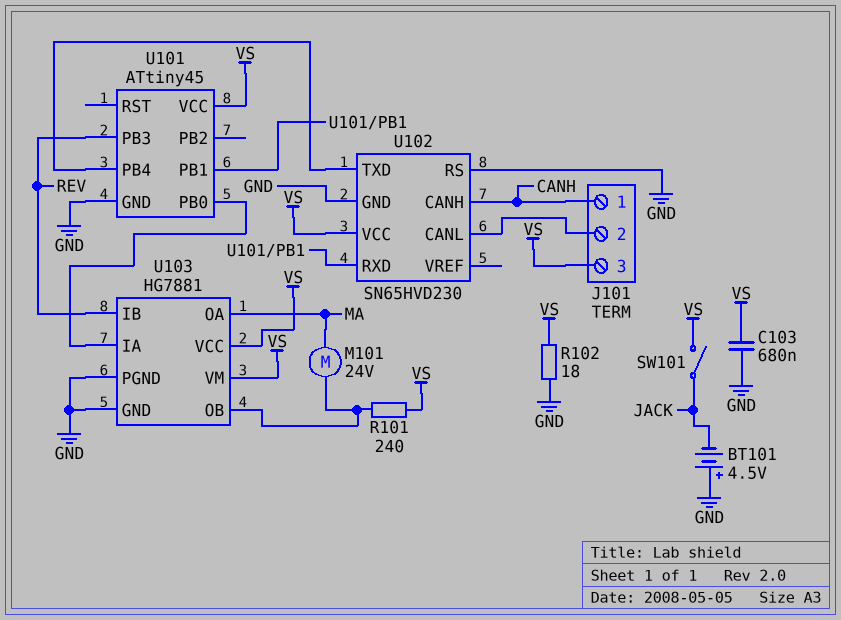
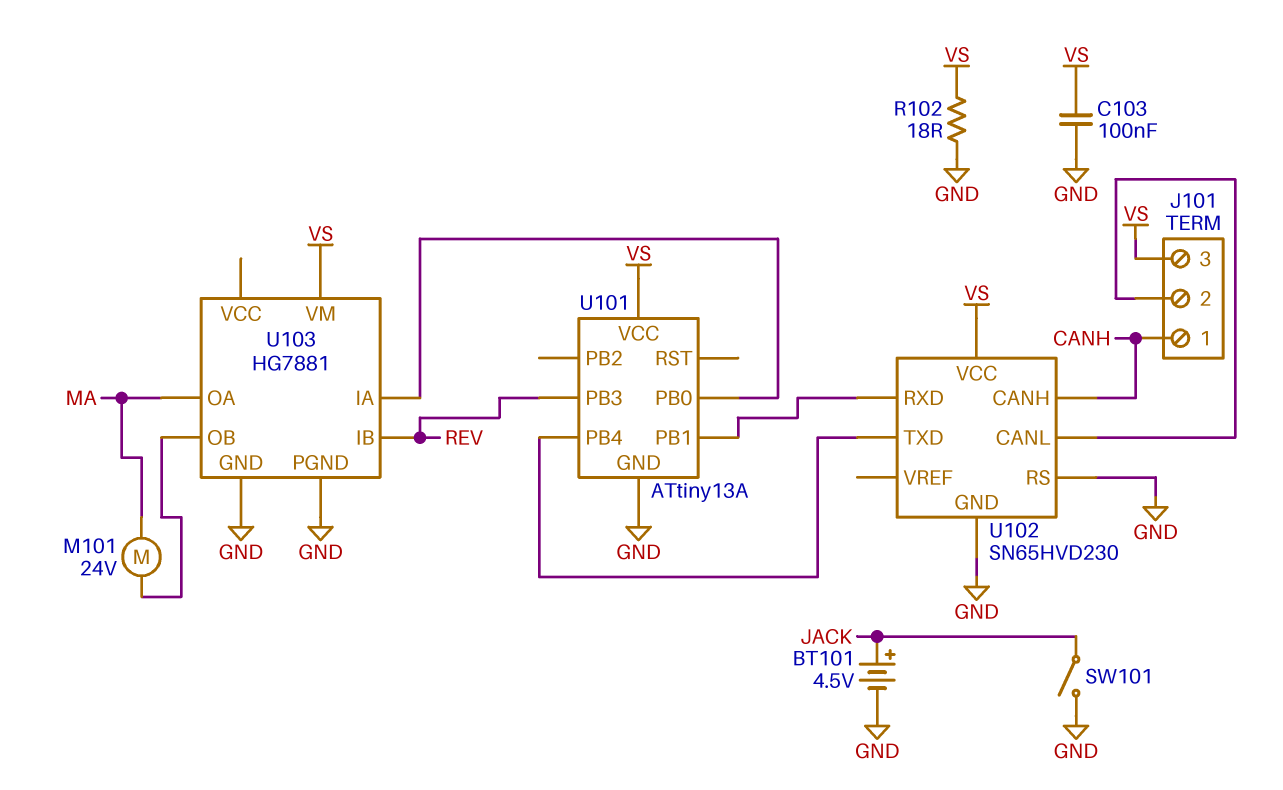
BT101: 4.5V (plus GND, minus JACK) -> 4.5V (plus JACK, minus GND)
C103: 680nF (GND, VS) -> 100nF (GND, VS)
R101: 240 (U103/OB, VS) -> none
SW101: switch (JACK, VS) -> switch (GND, JACK)
U101: ATtiny45 -> ATtiny13A
U103 pin VCC: VS -> none

